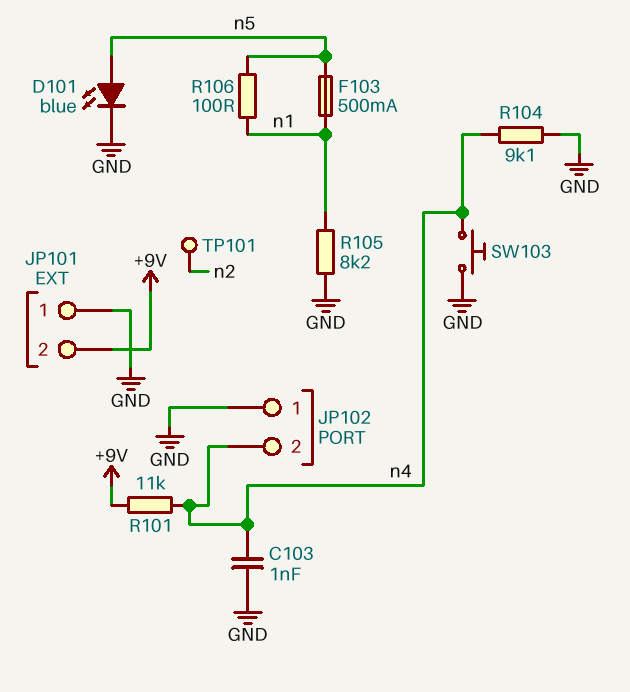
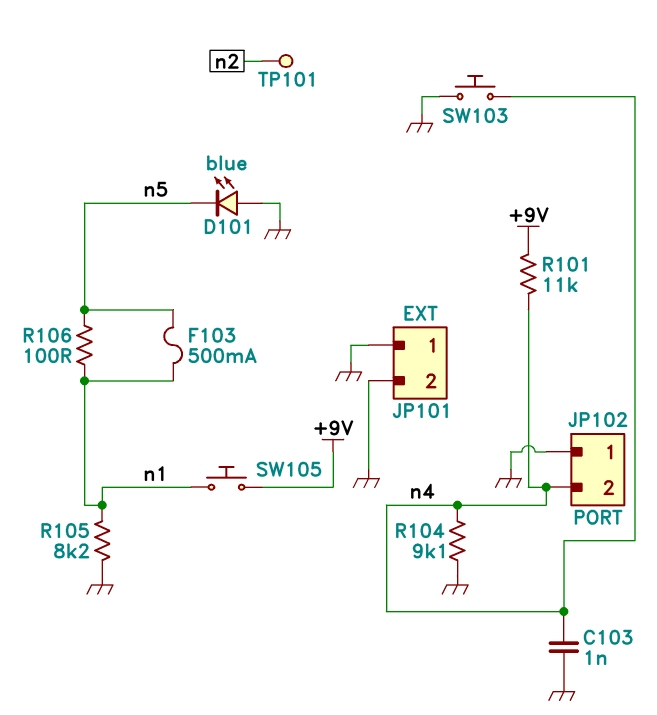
D101: LED blue (A n5, K GND) -> LED blue (A GND, K n5)
JP101 pin 2: +9V -> GND
SW105: none -> button (+9V, n1)

